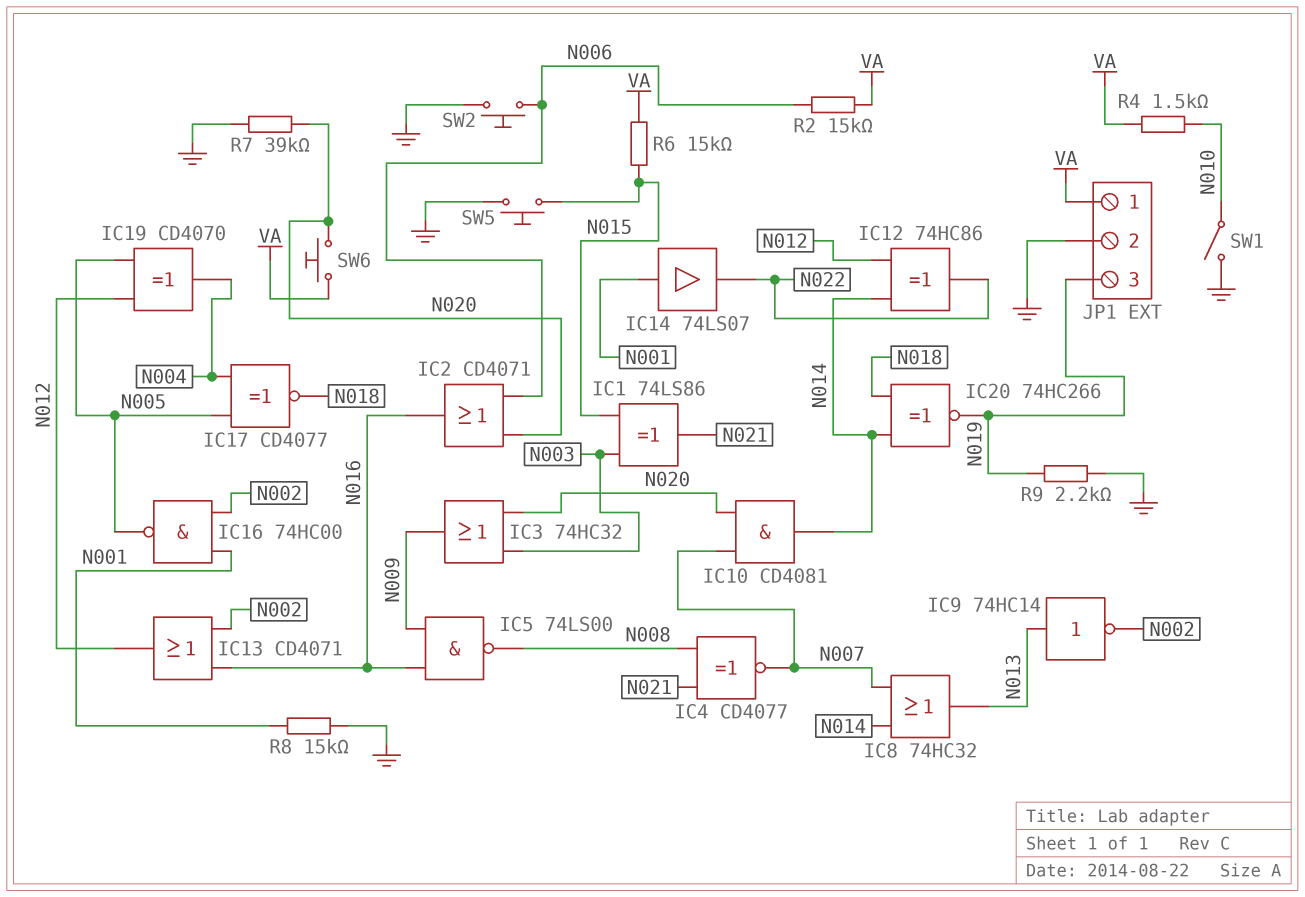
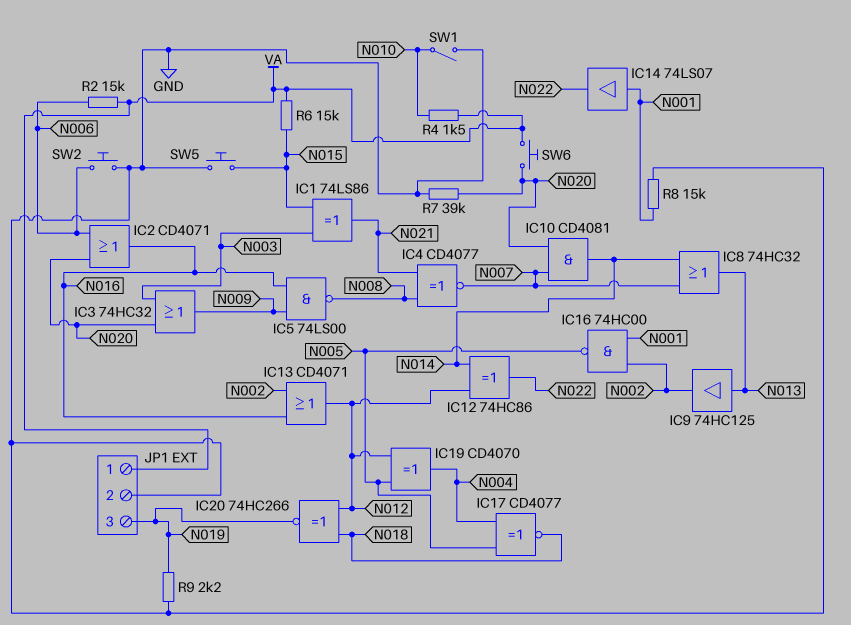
IC9: NOT 74HC14 (in N013, out N002) -> buffer 74HC125 (in N013, out N002)
IC20: XNOR 74HC266 (in N014, in N018, out N019) -> XNOR 74HC266 (in N012, in N018, out N019)

